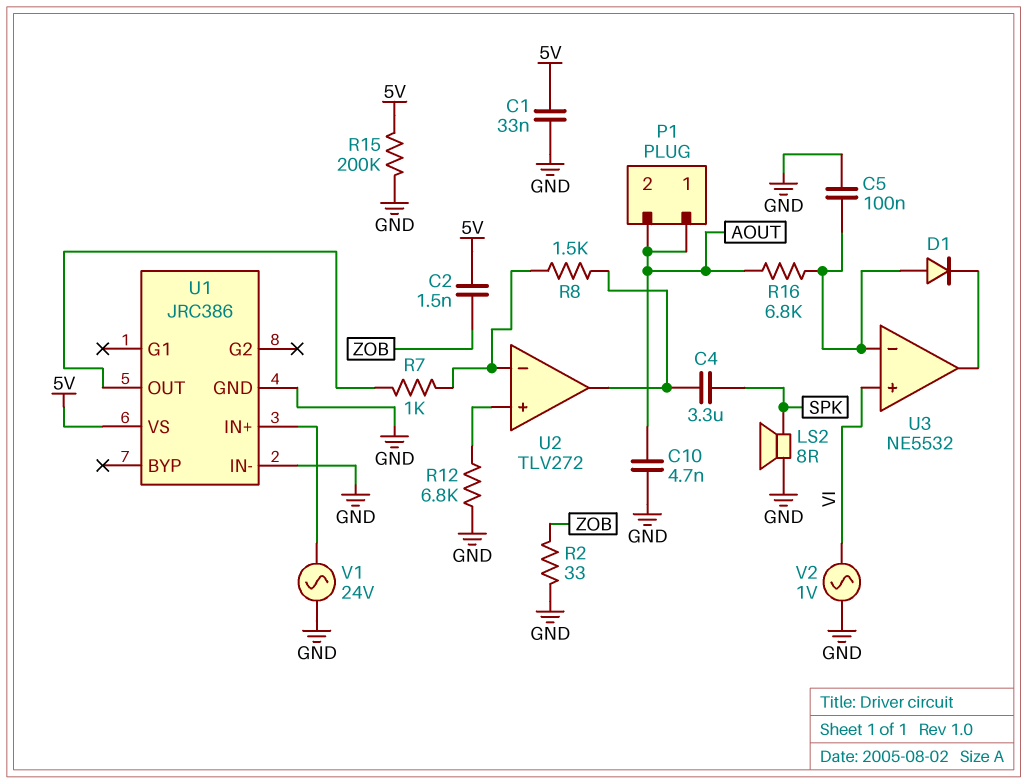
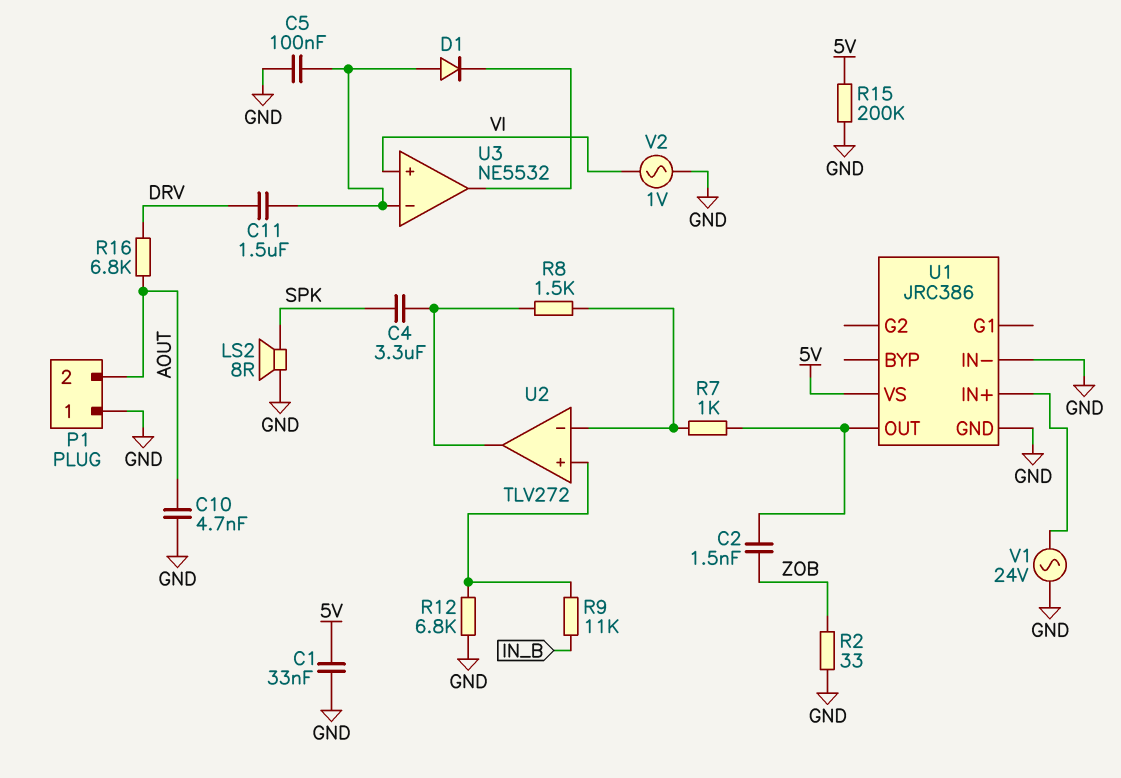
C2: 1.5nF (5V, ZOB) -> 1.5nF (U1/OUT, ZOB)
C11: none -> 1.5uF (DRV, U3/in-)
P1 pin 1: AOUT -> GND
R9: none -> 11k (IN_B, U2/in+)
R16: 6.8k (AOUT, U3/in-) -> 6.8k (AOUT, DRV)

